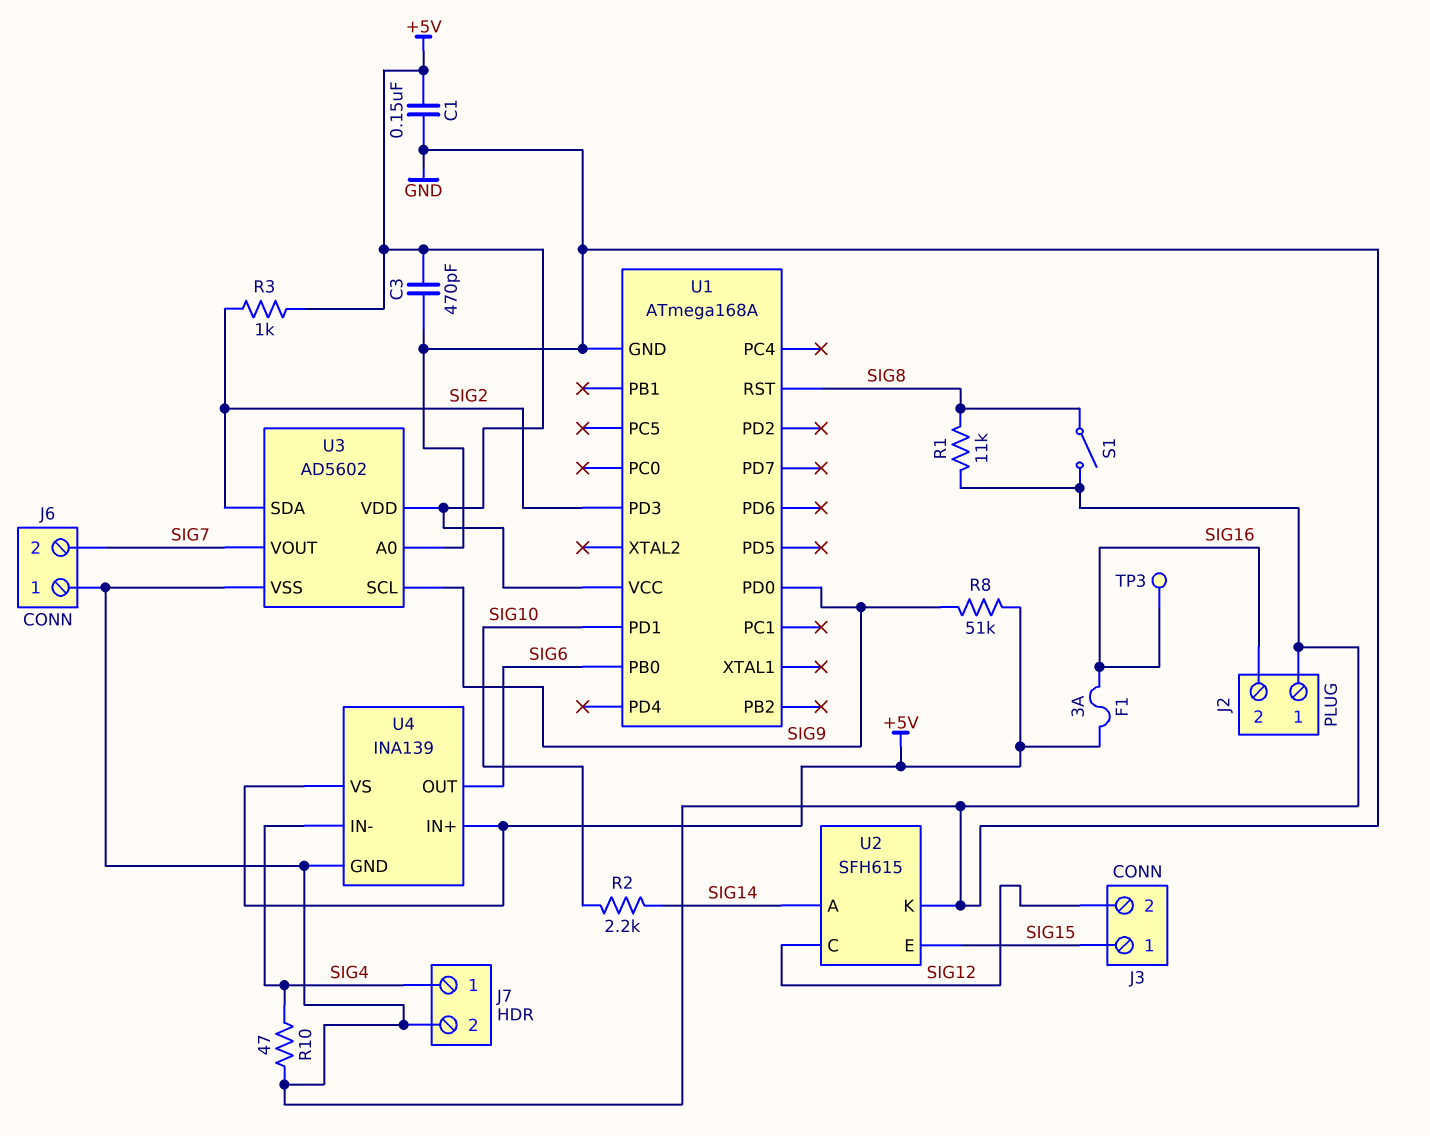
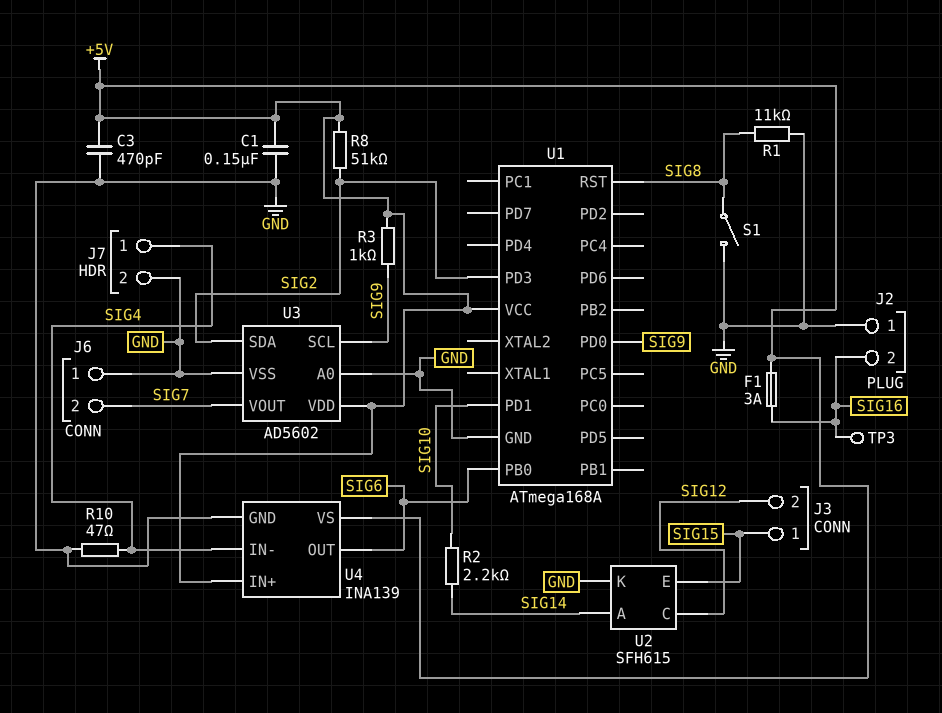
R3: 1k (+5V, SIG2) -> 1k (+5V, SIG9)
R8: 51k (+5V, SIG9) -> 51k (+5V, SIG2)

